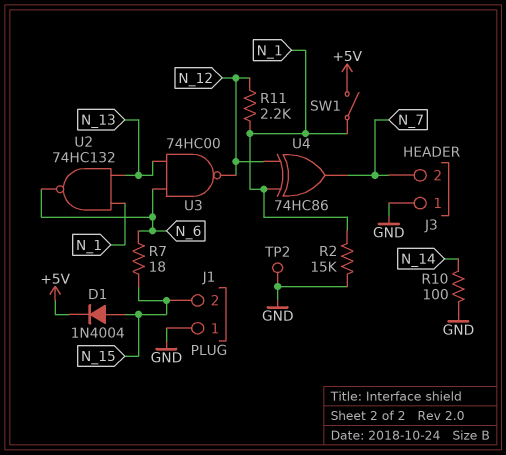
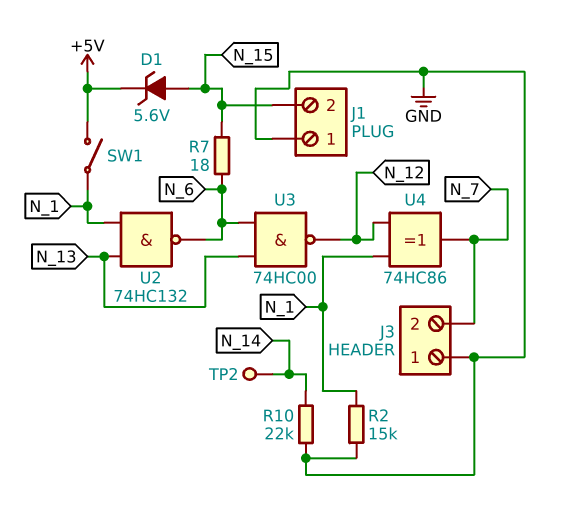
D1: diode 1N4004 (A N_15, K +5V) -> zener 5.6V (A N_15, K +5V)
R10: 100 (GND, N_14) -> 22k (GND, N_14)
R11: 2.2k (N_1, N_12) -> none
TP2: test point (GND) -> test point (N_14)

